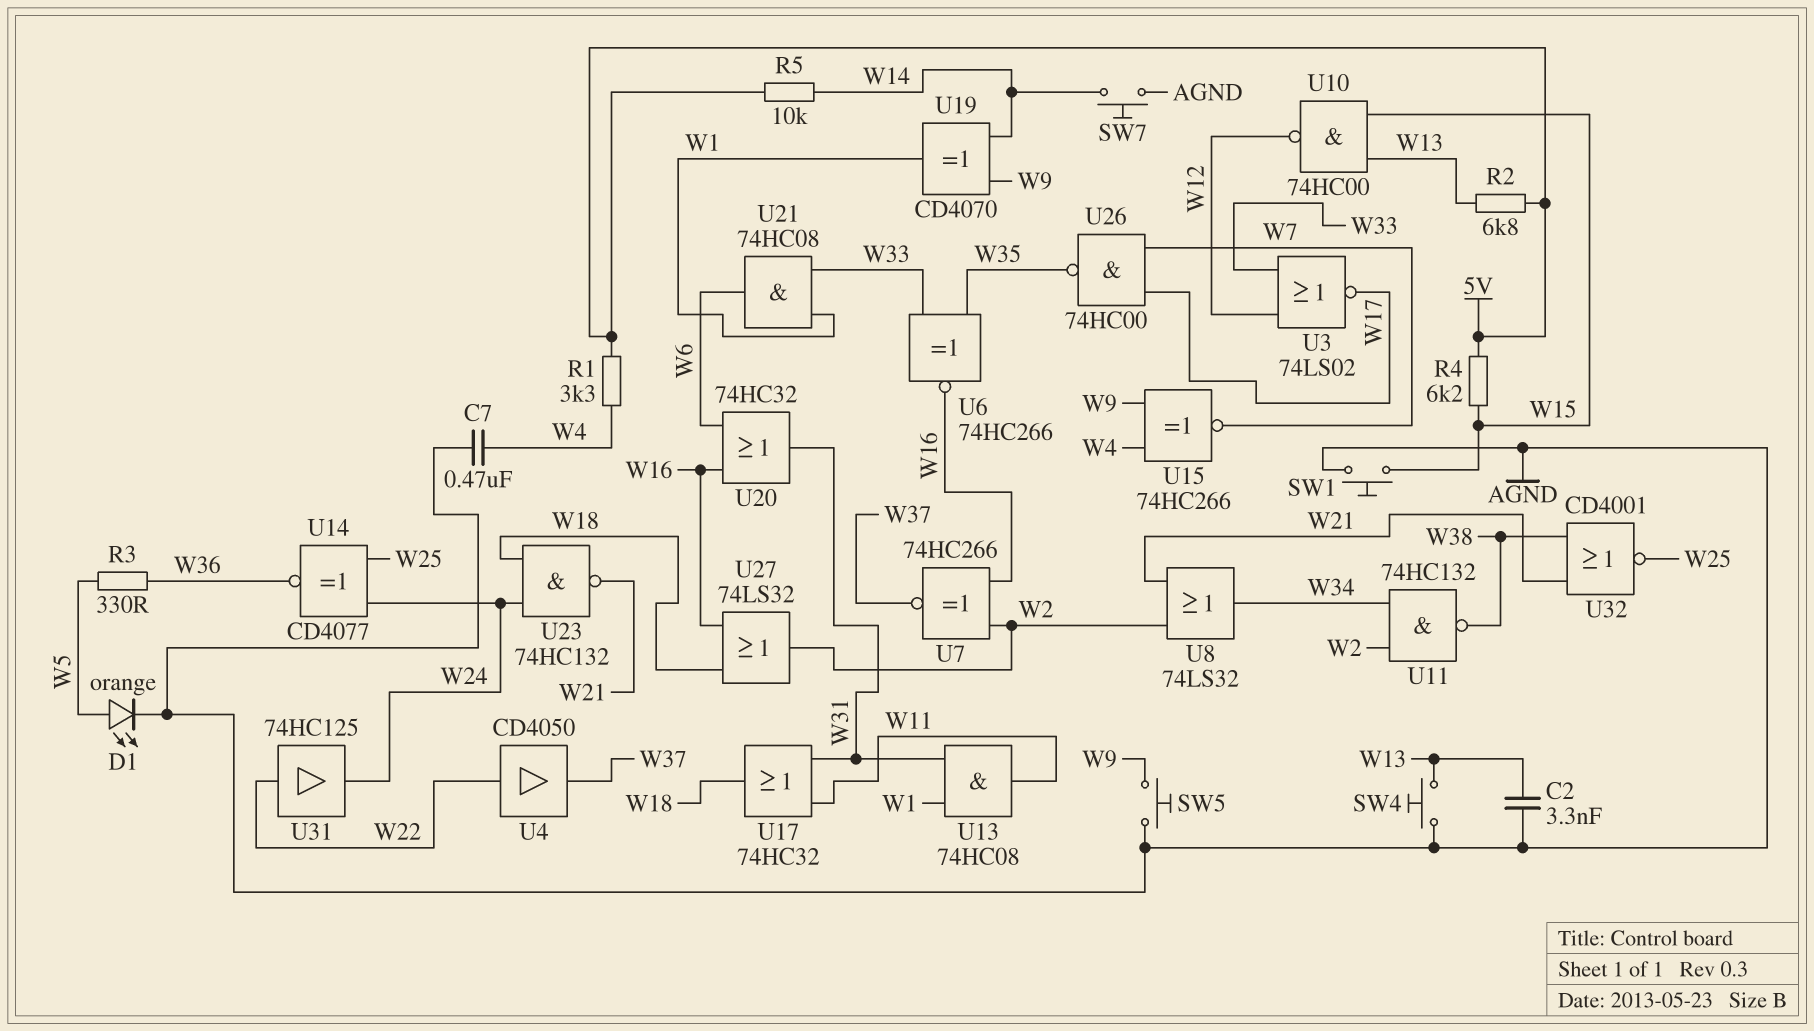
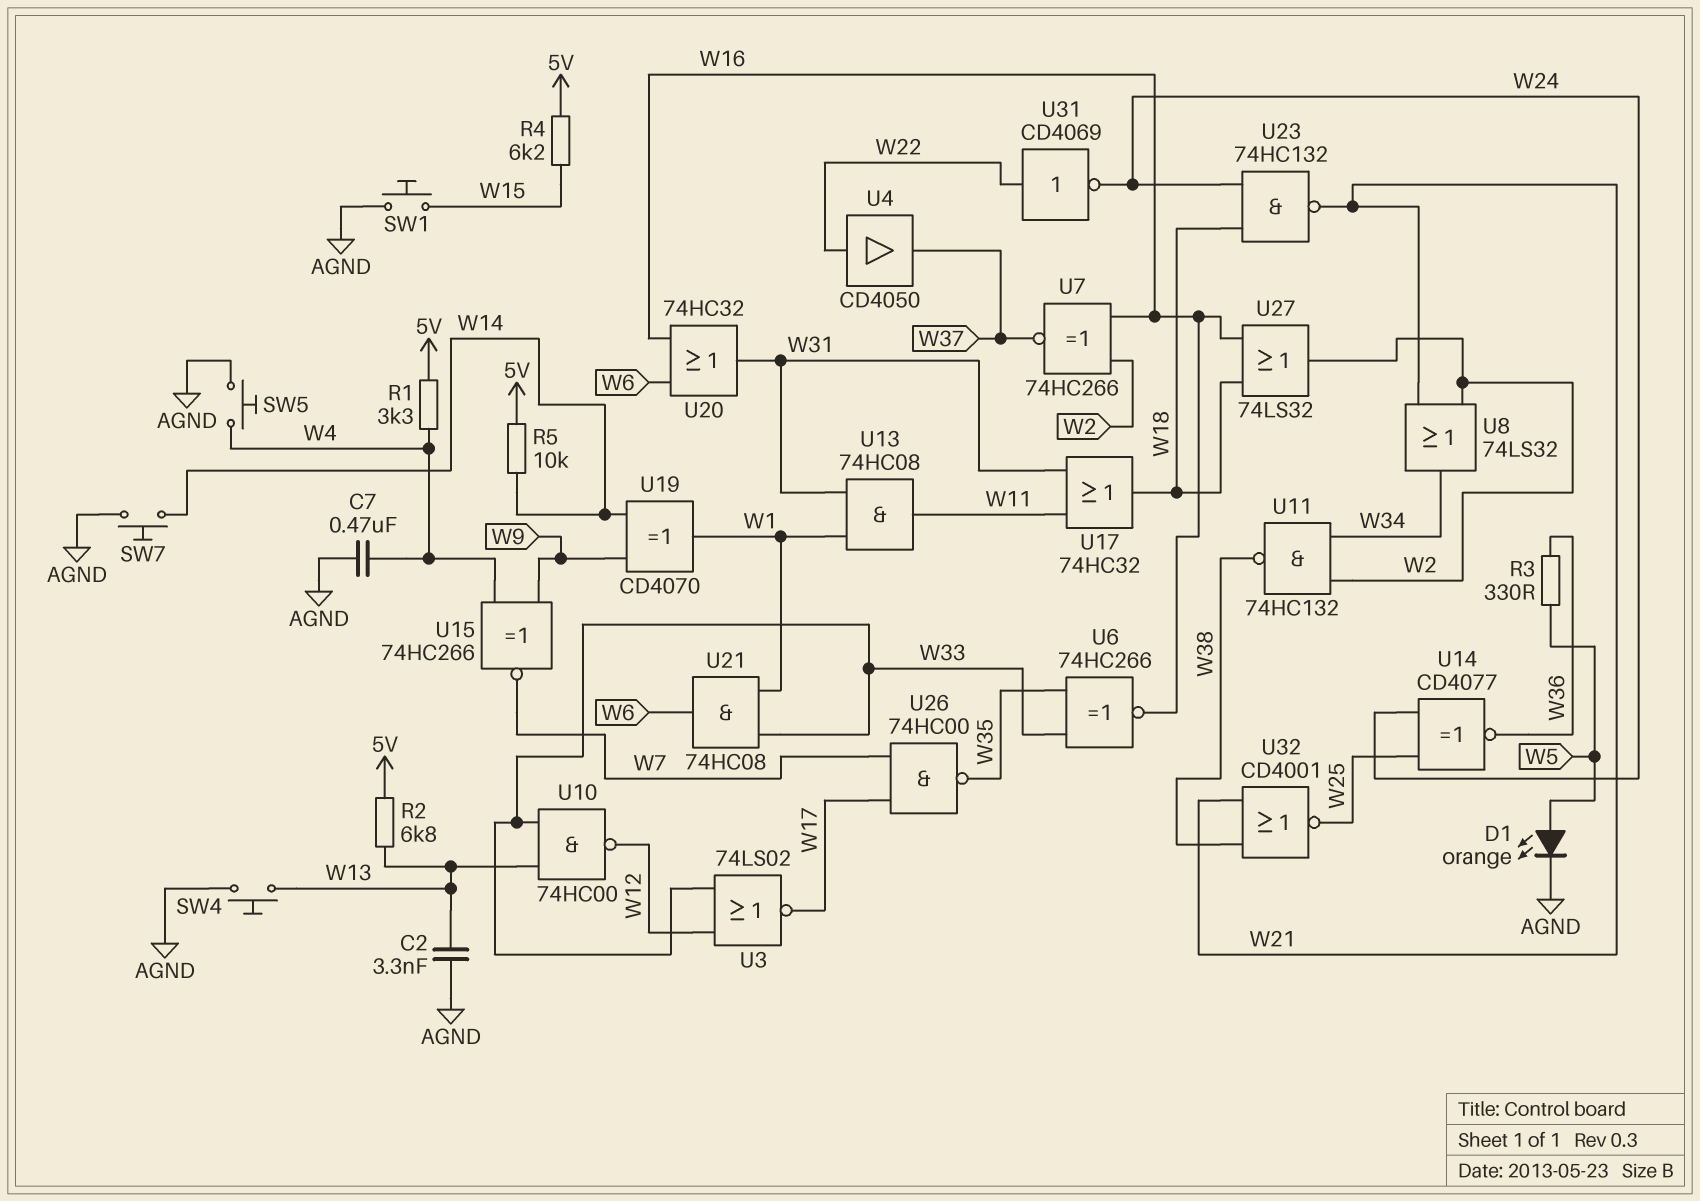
SW5: button (AGND, W9) -> button (AGND, W4)
U10: NAND 74HC00 (in W13, in W15, out W12) -> NAND 74HC00 (in W13, in W33, out W12)
U31: buffer 74HC125 (in W22, out W24) -> NOT CD4069 (in W22, out W24)

